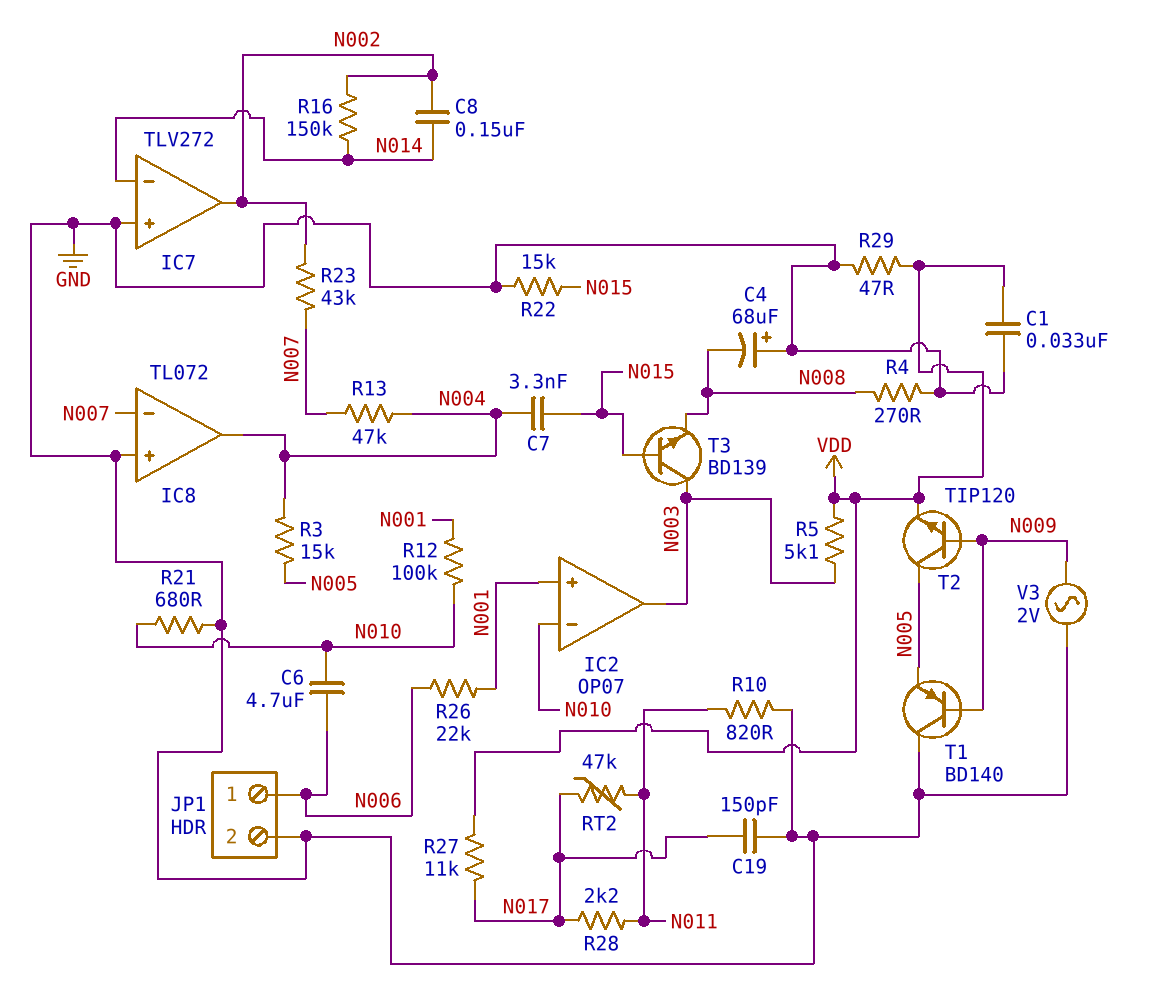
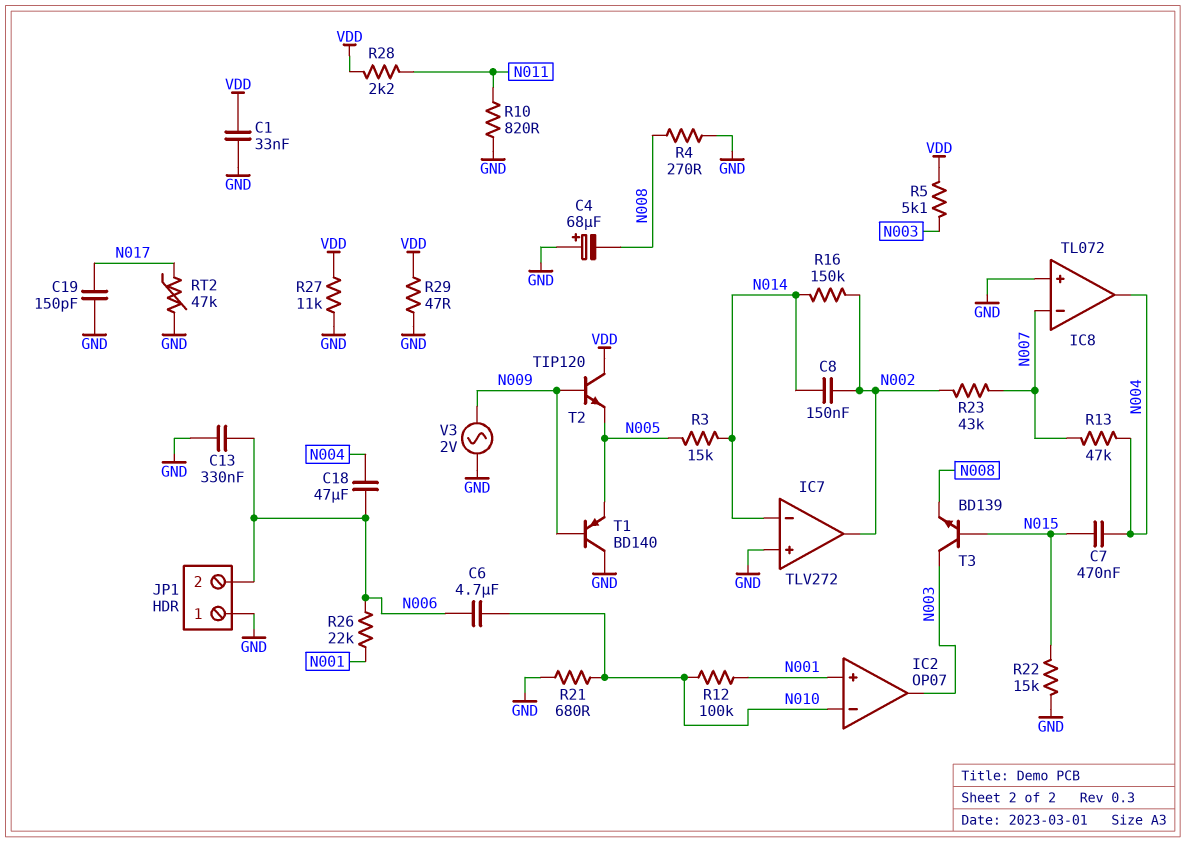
C7: 3.3nF (N004, N015) -> 470nF (N004, N015)
C13: none -> 330nF (GND, N006)
C18: none -> 47uF (N004, N006)
JP1 pin 1: N006 -> GND
JP1 pin 2: GND -> N006
R3: 15k (N004, N005) -> 15k (N005, N014)
R27: 11k (N017, VDD) -> 11k (GND, VDD)
R28: 2.2k (N011, N017) -> 2.2k (N011, VDD)
RT2: 47k (N011, N017) -> 47k (GND, N017)
T2: NPN TIP120 (B N009, C N005, E VDD) -> NPN TIP120 (B N009, C VDD, E N005)

